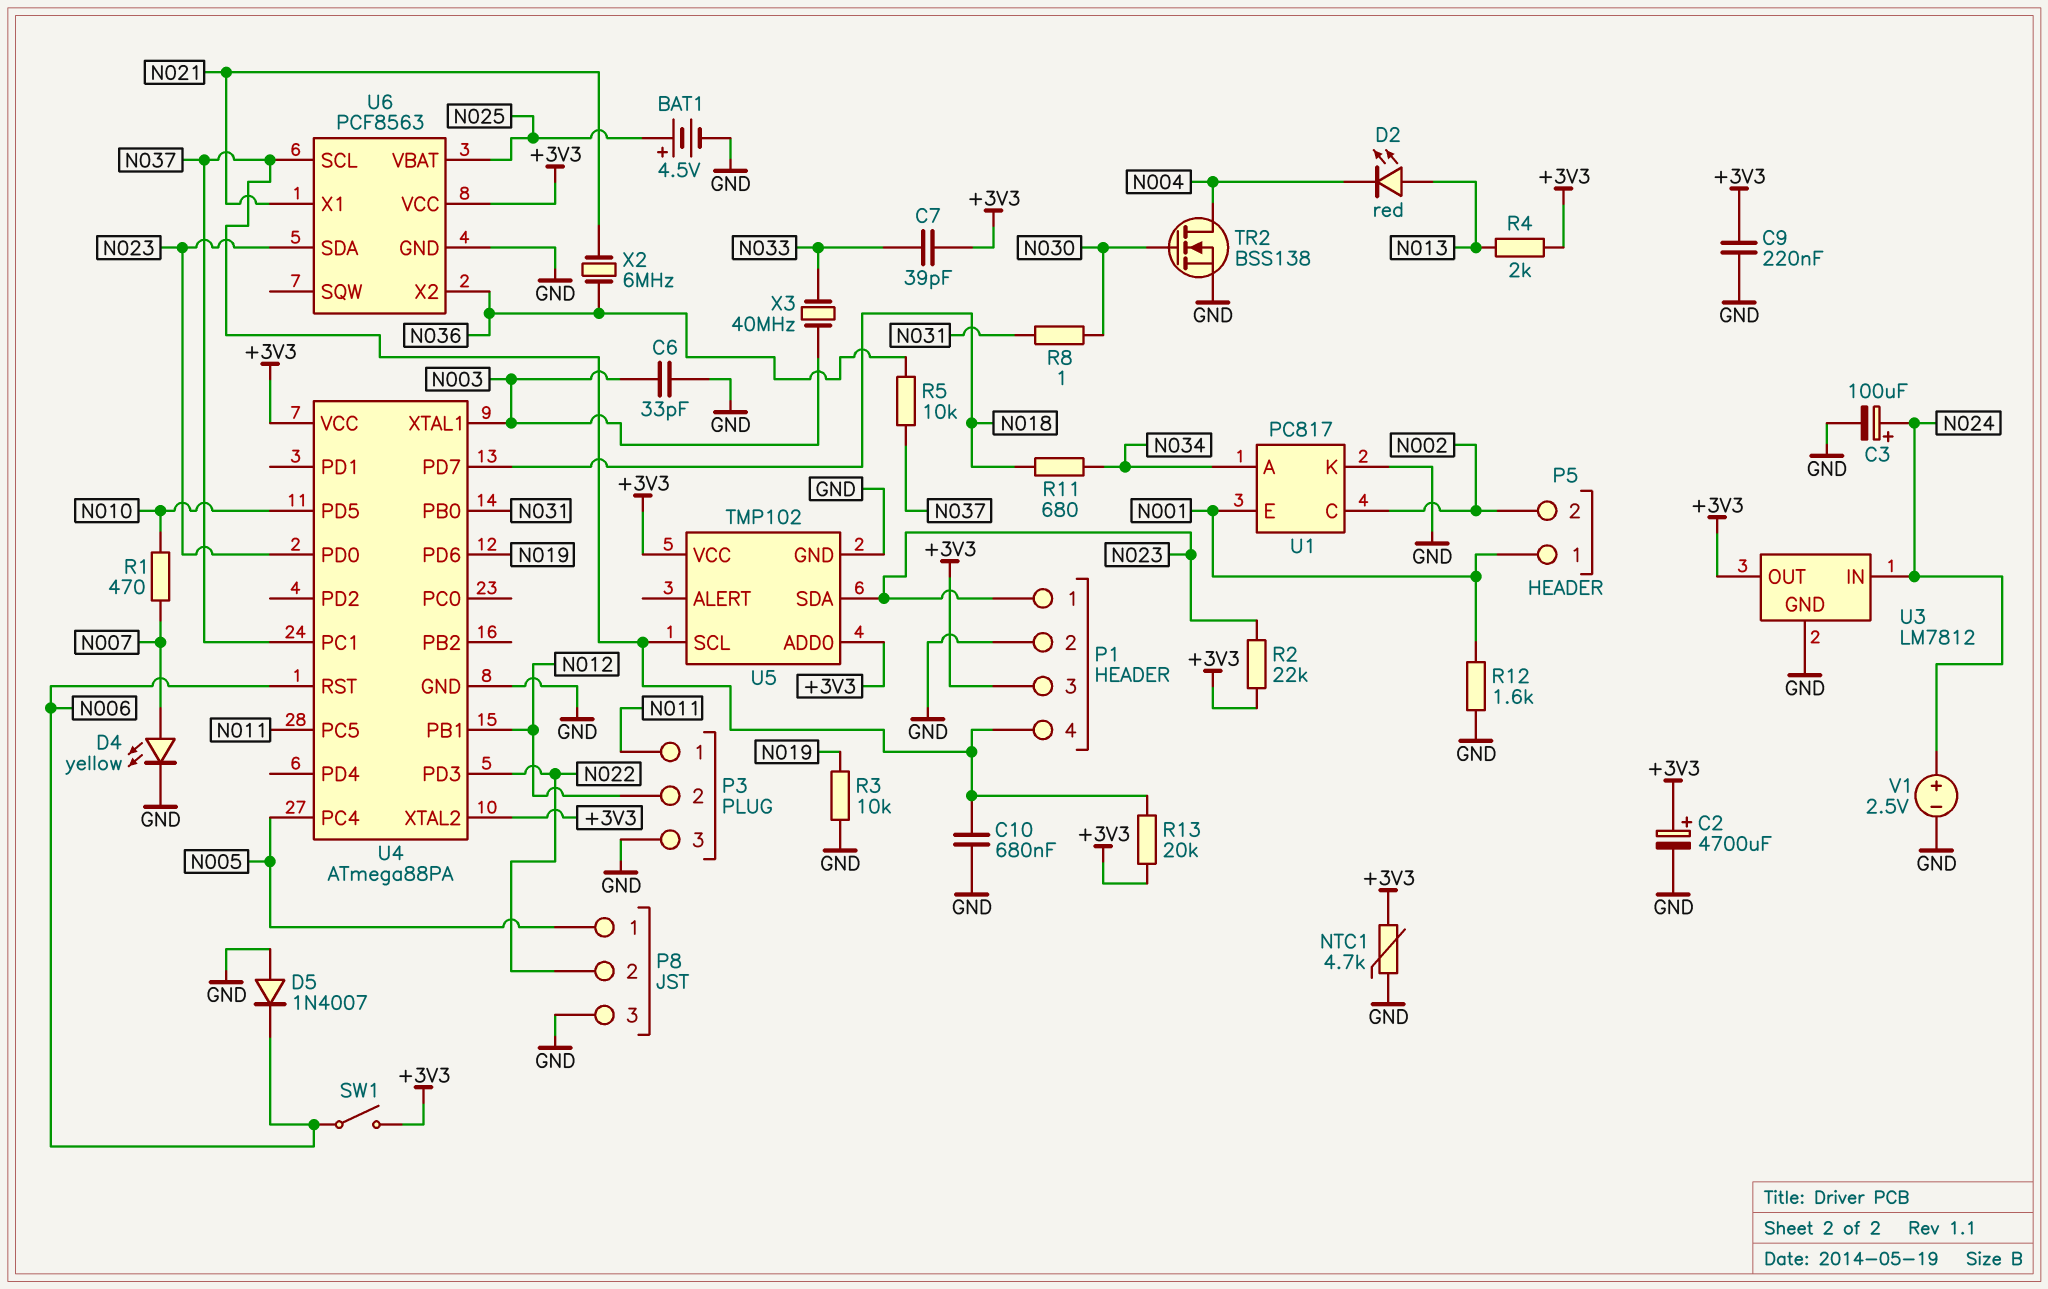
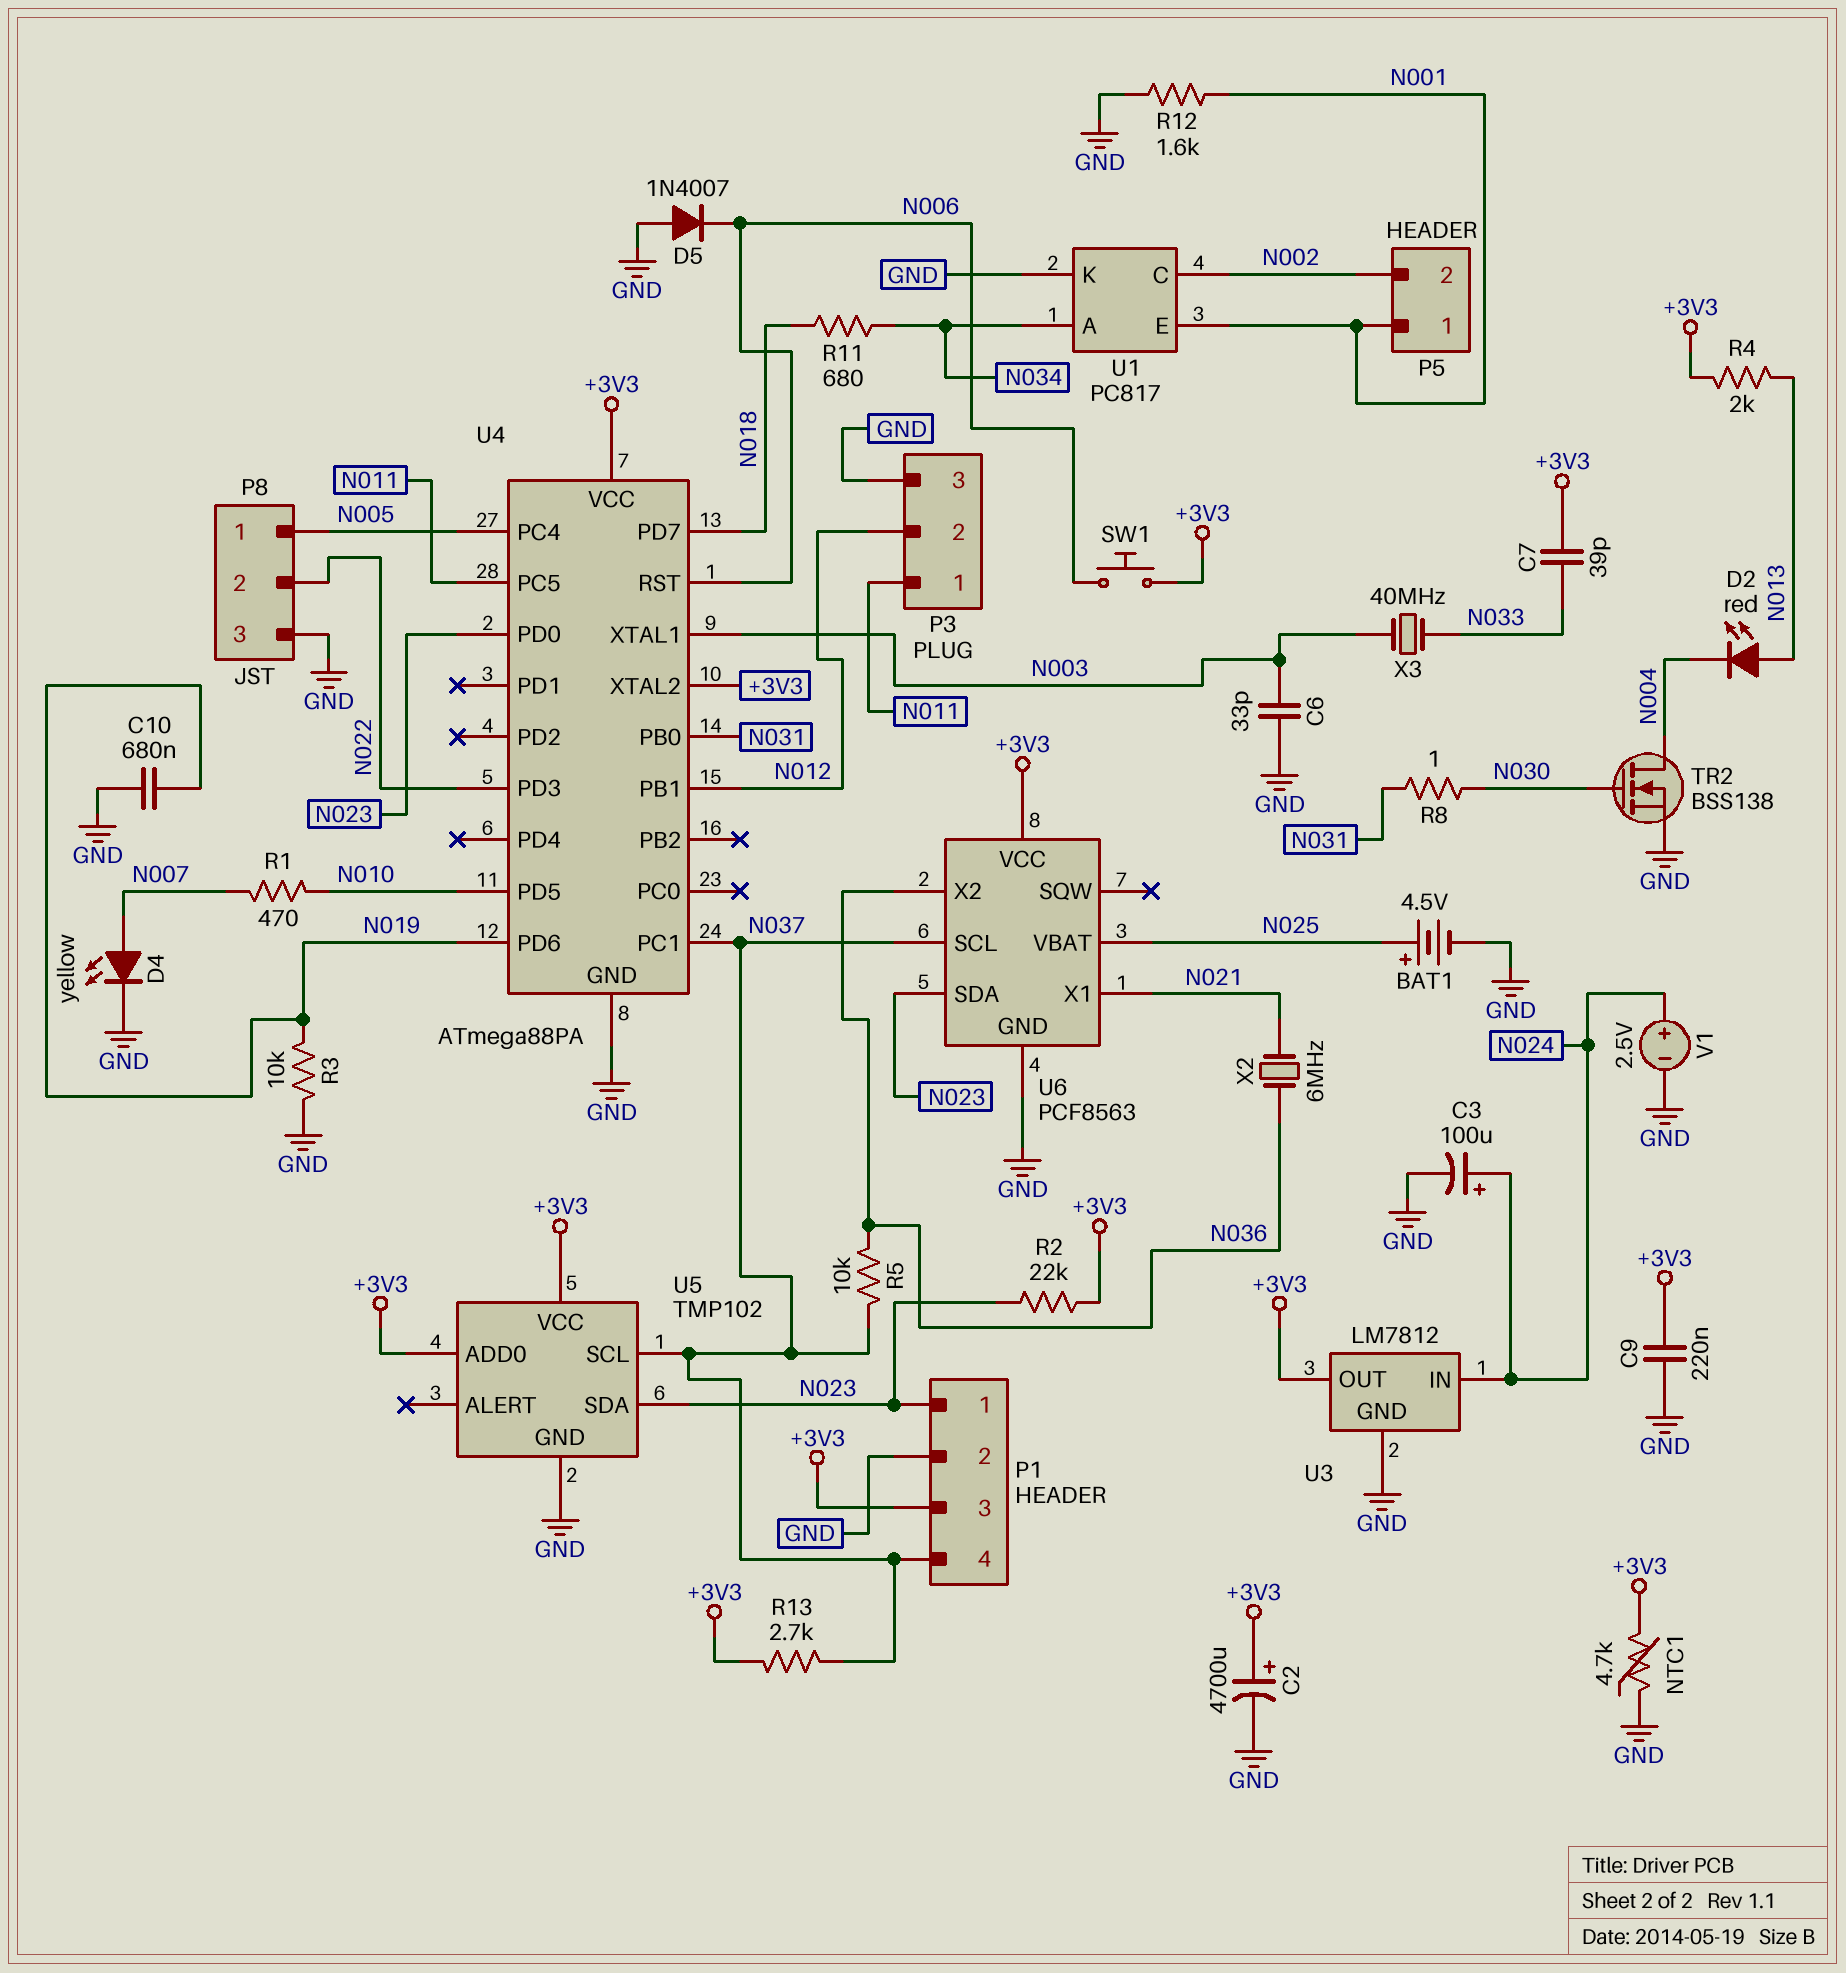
C10: 680nF (GND, N037) -> 680nF (GND, N019)
R13: 20k (+3V3, N037) -> 2.7k (+3V3, N037)
SW1: switch (+3V3, N006) -> button (+3V3, N006)

